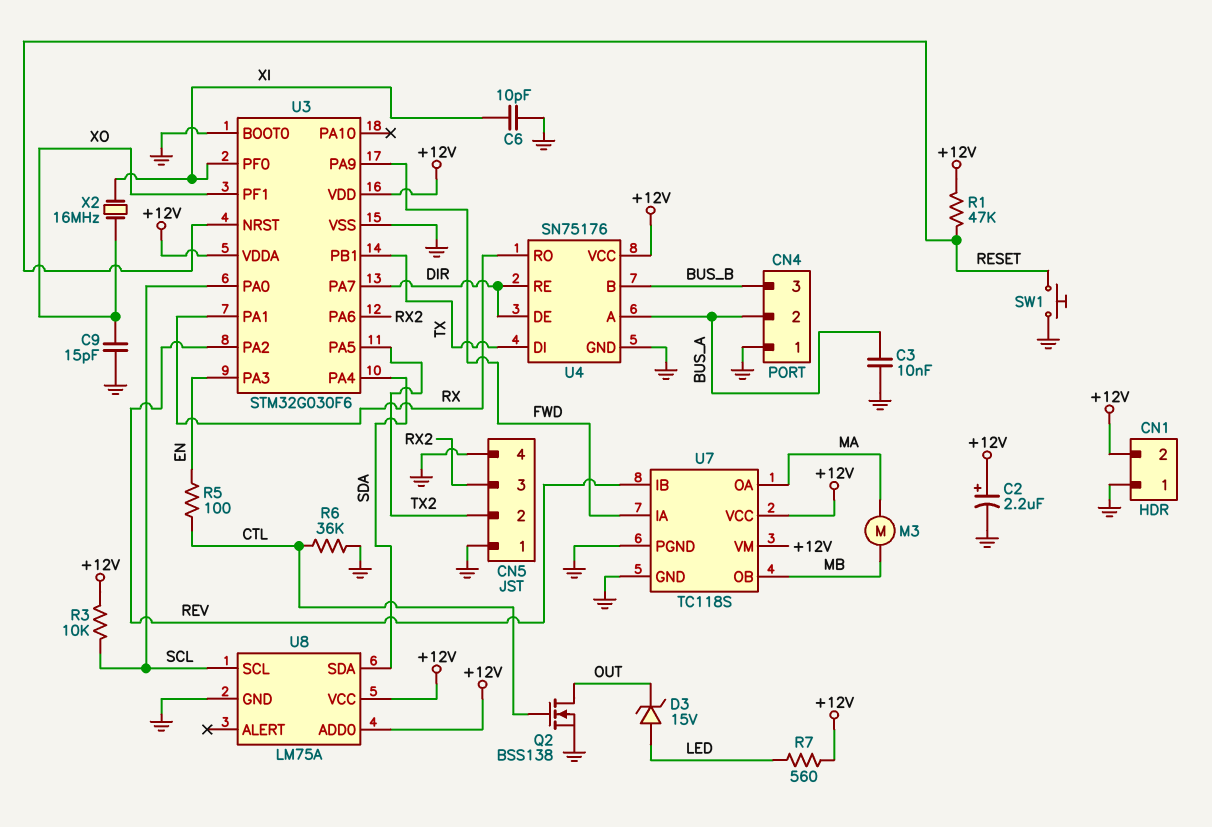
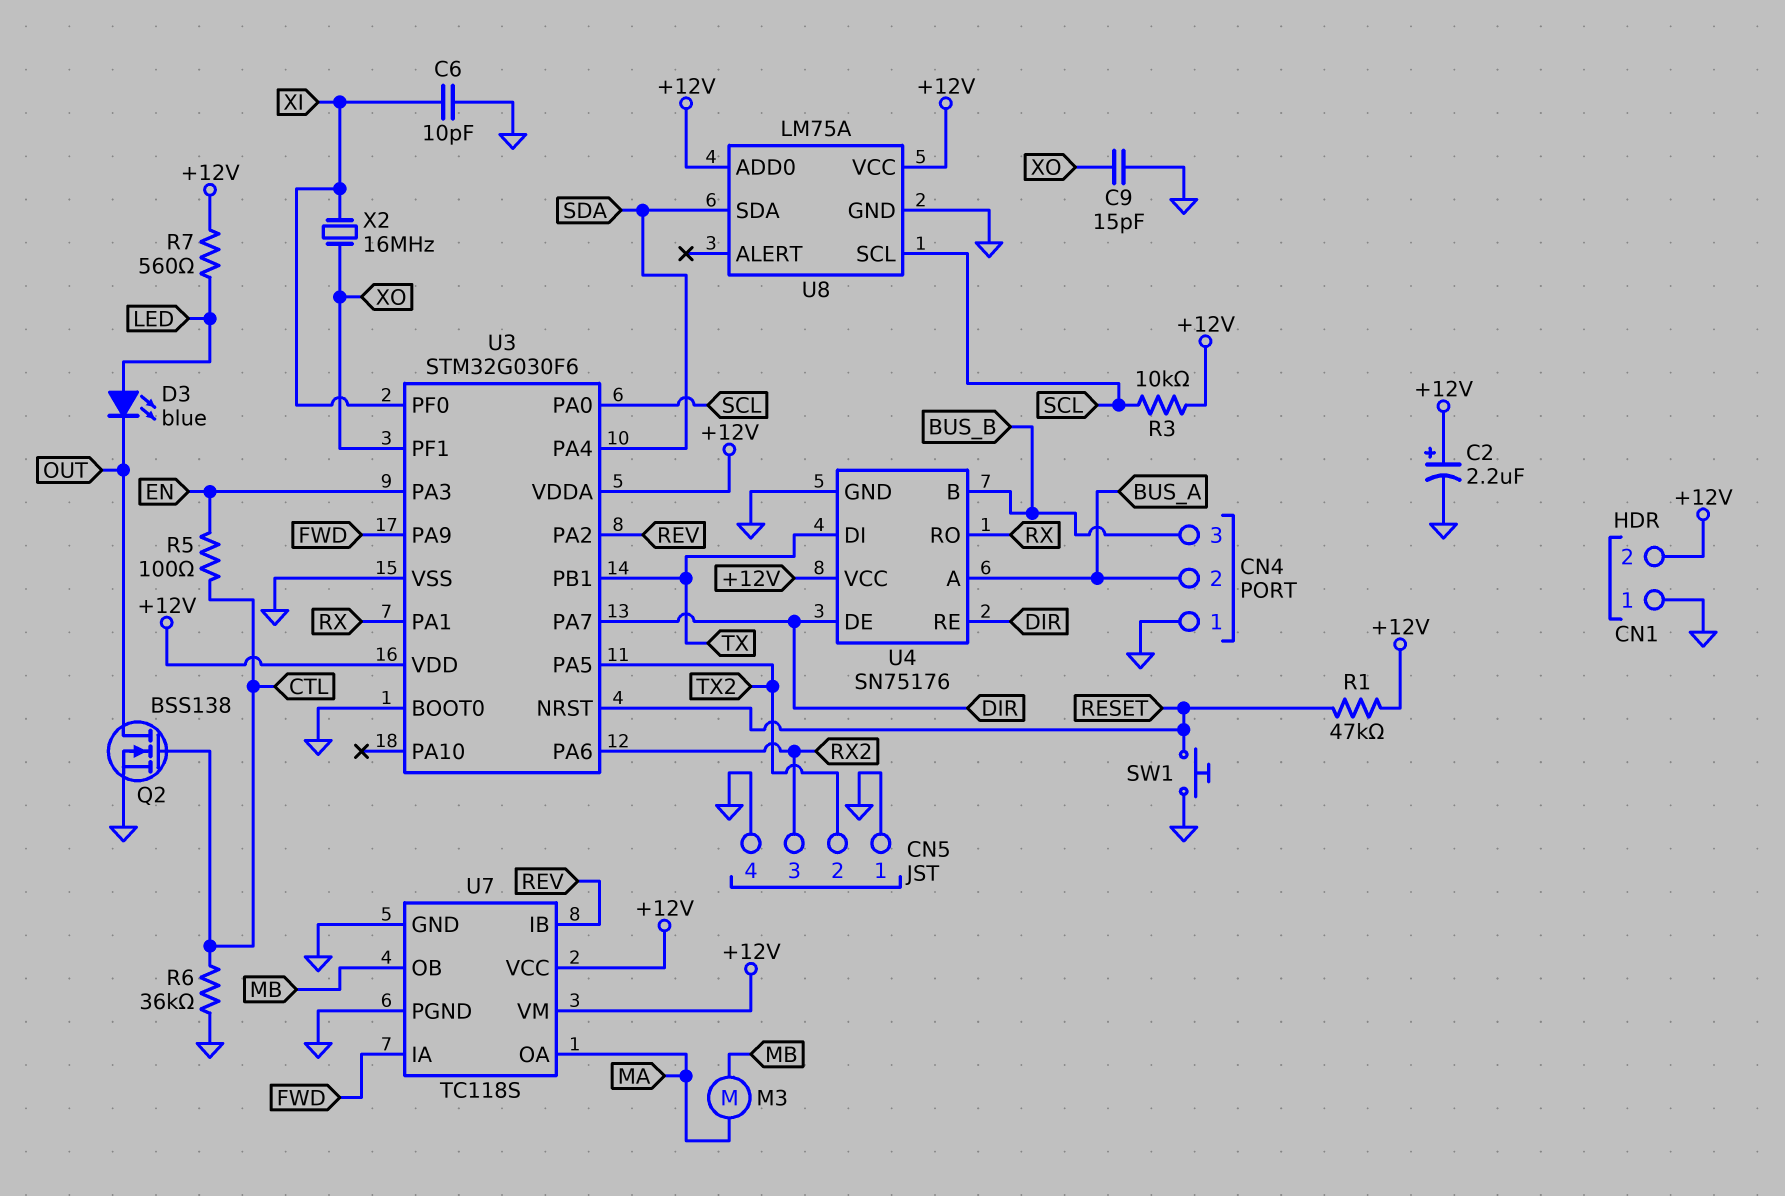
C3: 10nF (BUS_A, GND) -> none
D3: zener 15V (A LED, K OUT) -> LED blue (A LED, K OUT)

